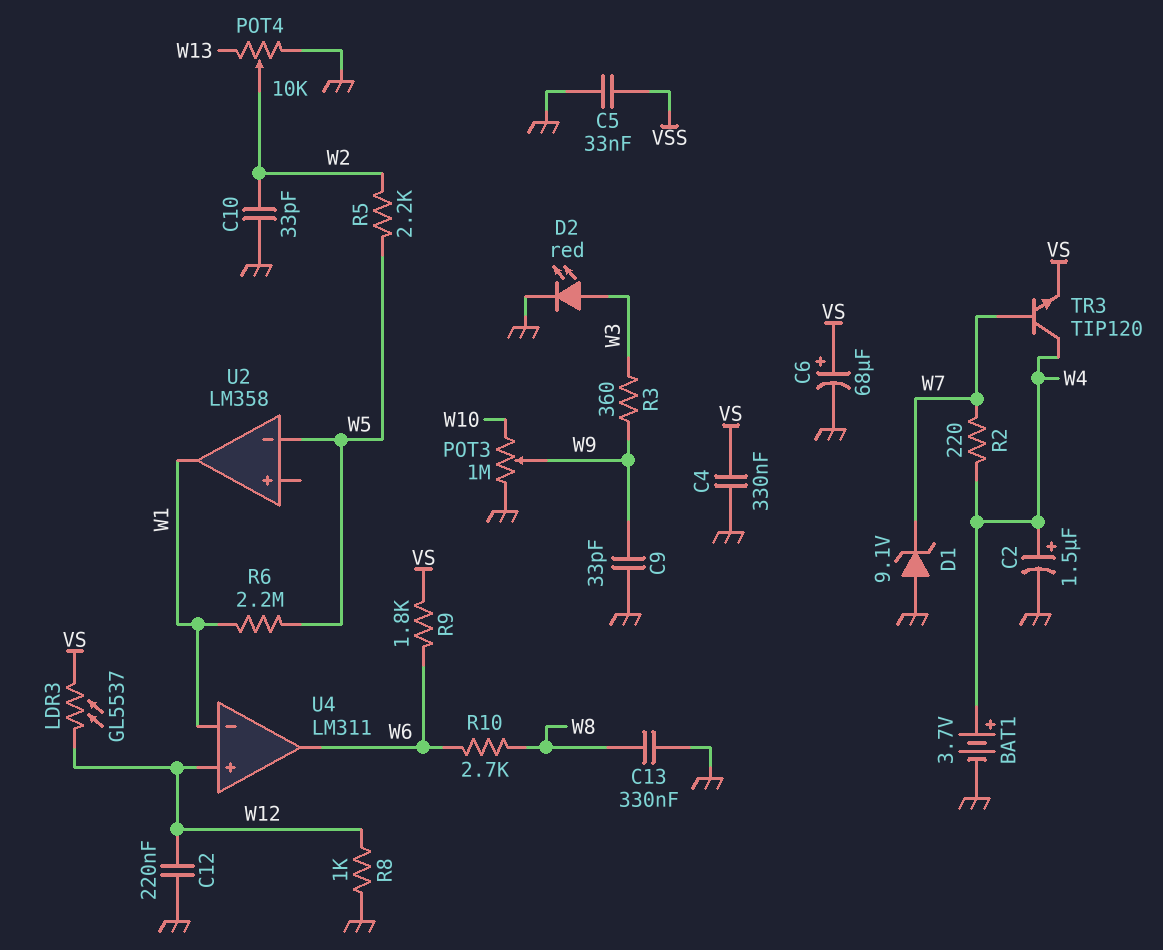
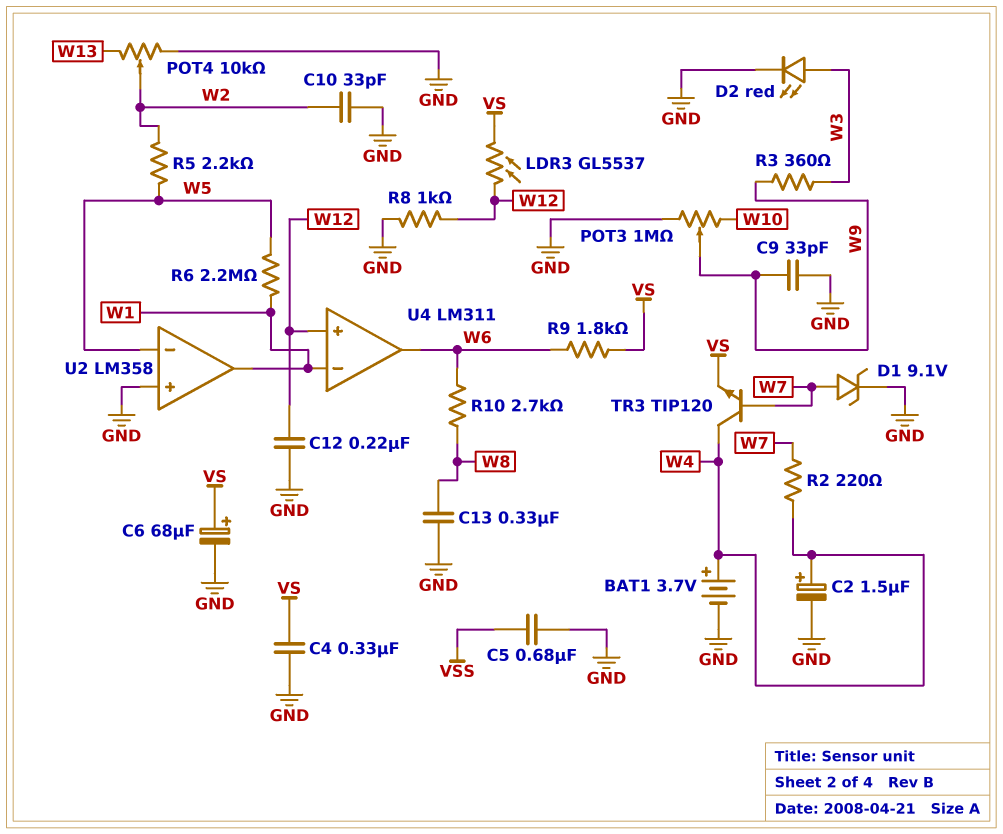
C5: 33nF (GND, VSS) -> 680nF (GND, VSS)
D1: zener 9.1V (A GND, K W7) -> zener 9.1V (A W7, K GND)
U2 pin in+: none -> GND

